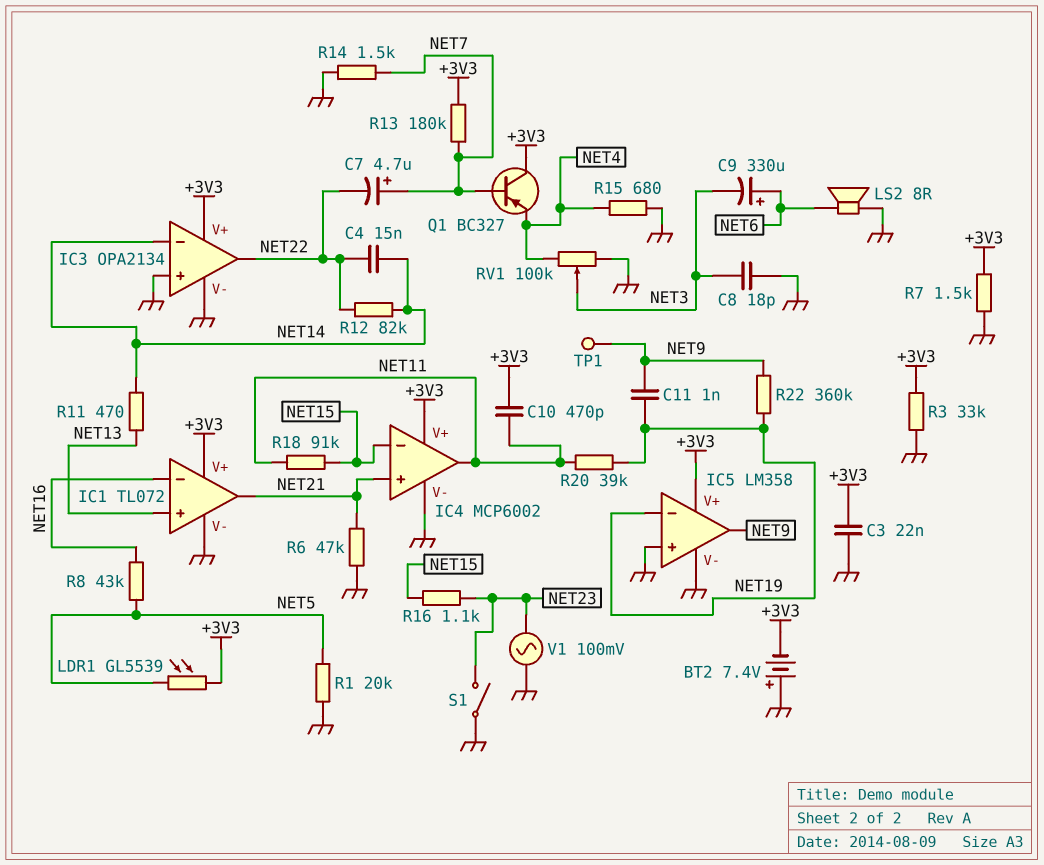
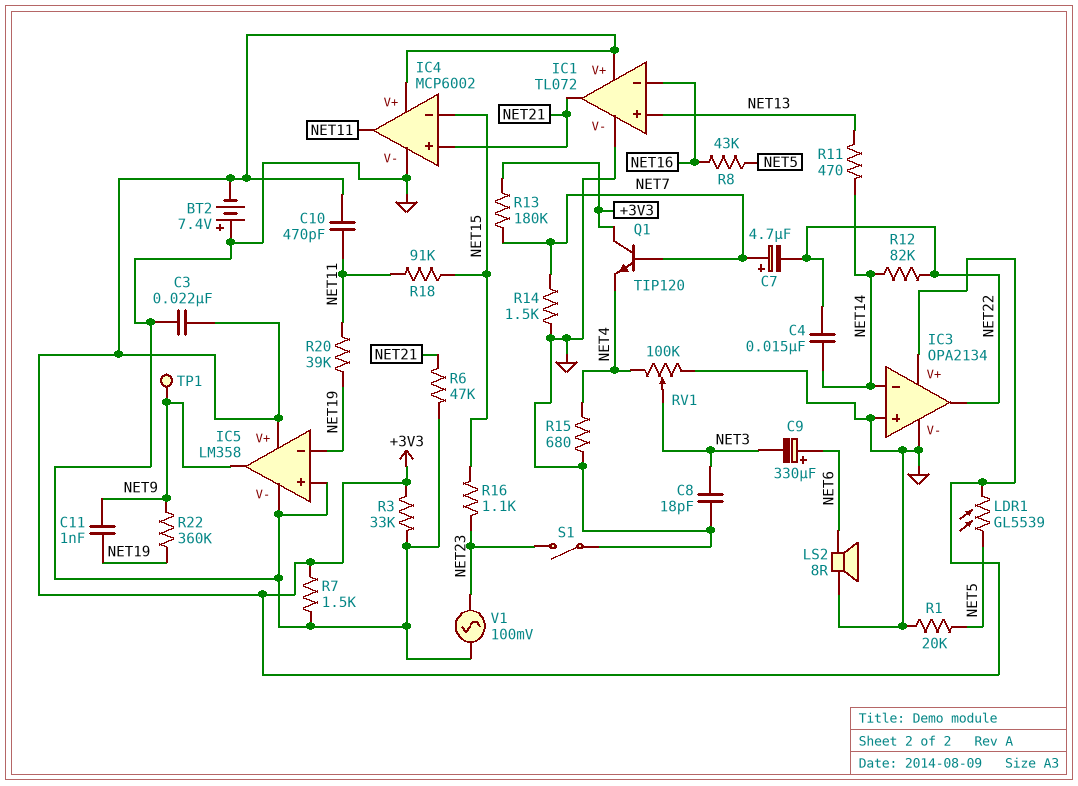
Q1: PNP BC327 (B NET7, C +3V3, E NET4) -> NPN TIP120 (B NET7, C +3V3, E NET4)

